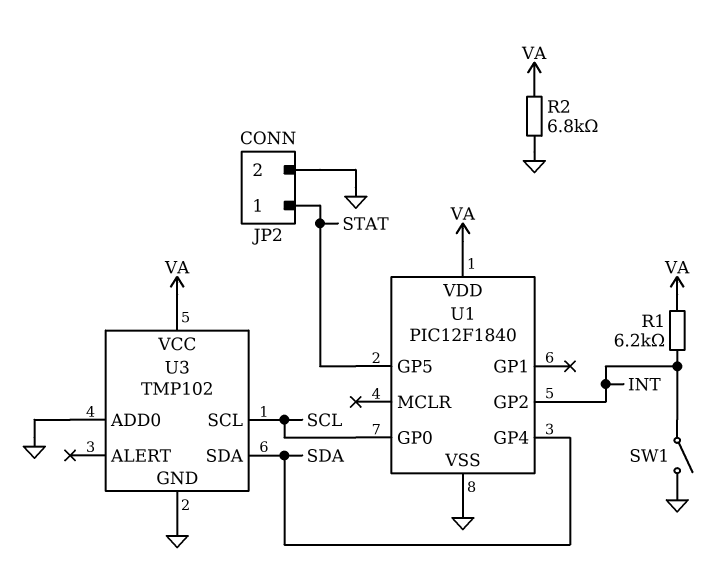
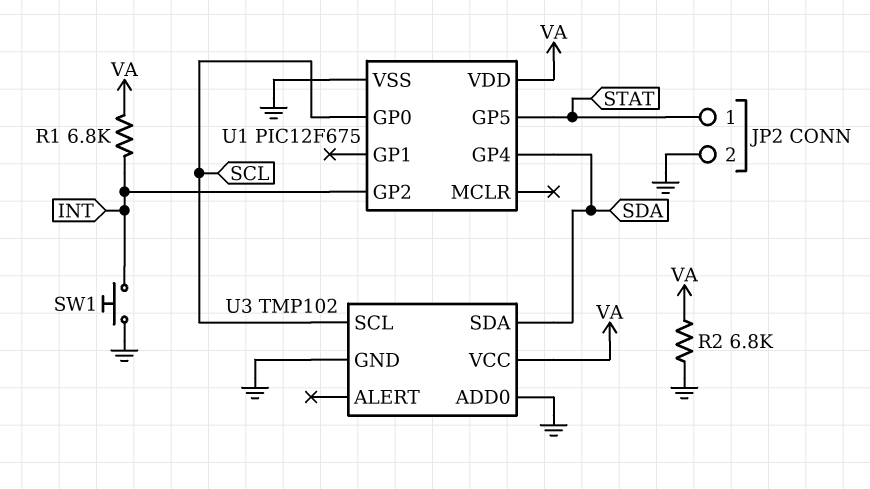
R1: 6.2k (INT, VA) -> 6.8k (INT, VA)
SW1: switch (GND, INT) -> button (GND, INT)
U1: PIC12F1840 -> PIC12F675

